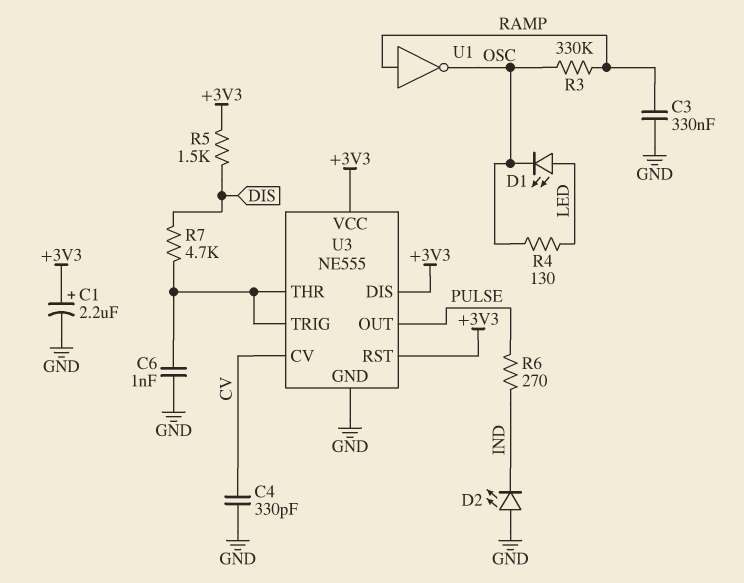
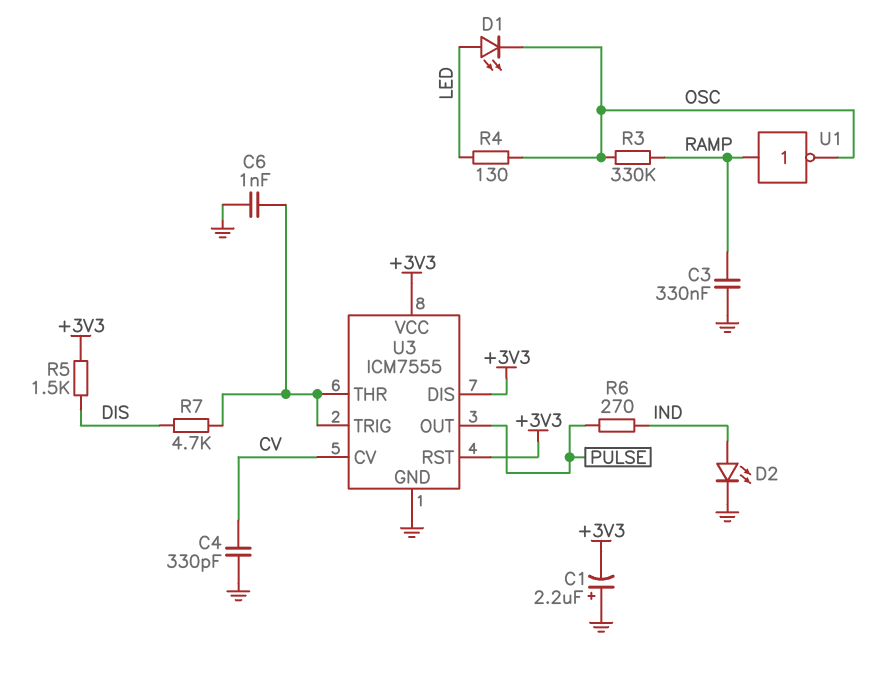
C1: 2.2uF (plus +3V3, minus GND) -> 2.2uF (plus GND, minus +3V3)
D2: LED (A GND, K IND) -> LED (A IND, K GND)
U3: NE555 -> ICM7555

